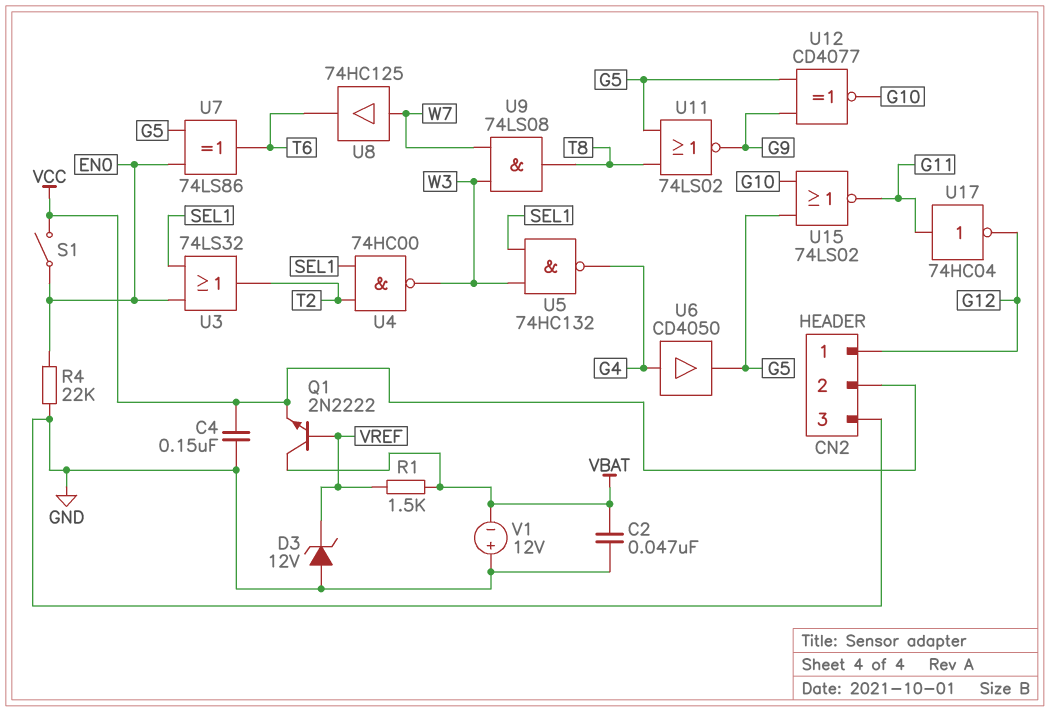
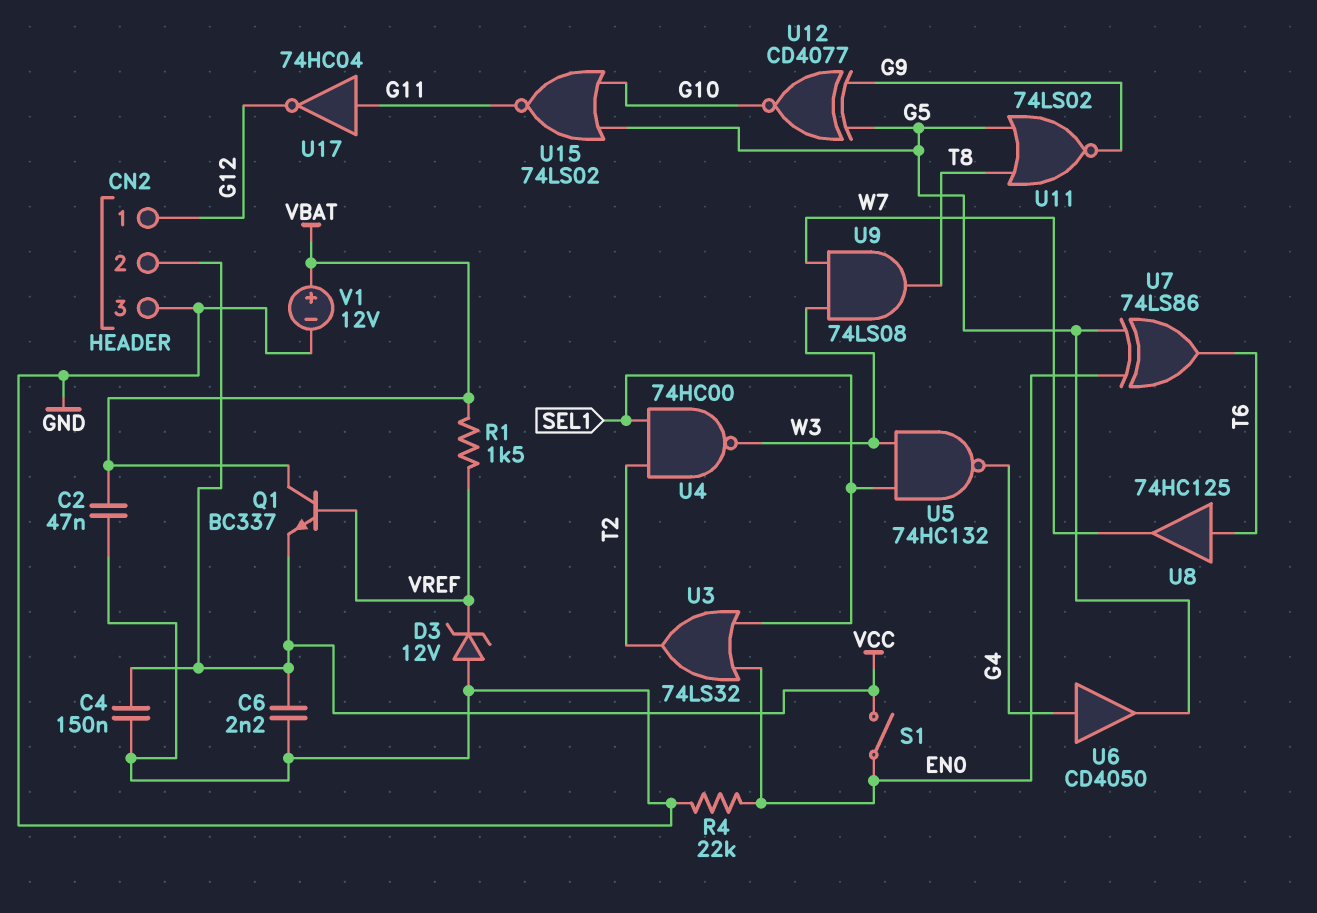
C6: none -> 2.2nF (GND, VCC)
Q1: NPN 2N2222 (B VREF, C VBAT, E VCC) -> NPN BC337 (B VREF, C VBAT, E VCC)
U8: buffer 74HC125 (in W7, out T6) -> buffer 74HC125 (in T6, out W7)
V1: 12V (plus GND, minus VBAT) -> 12V (plus VBAT, minus GND)

